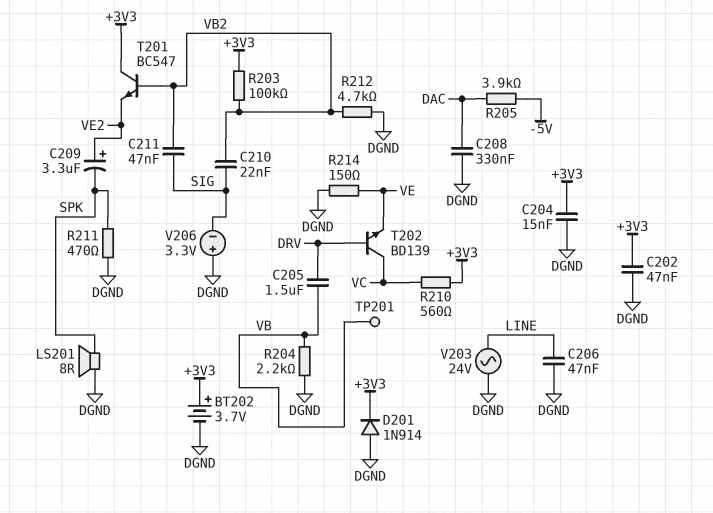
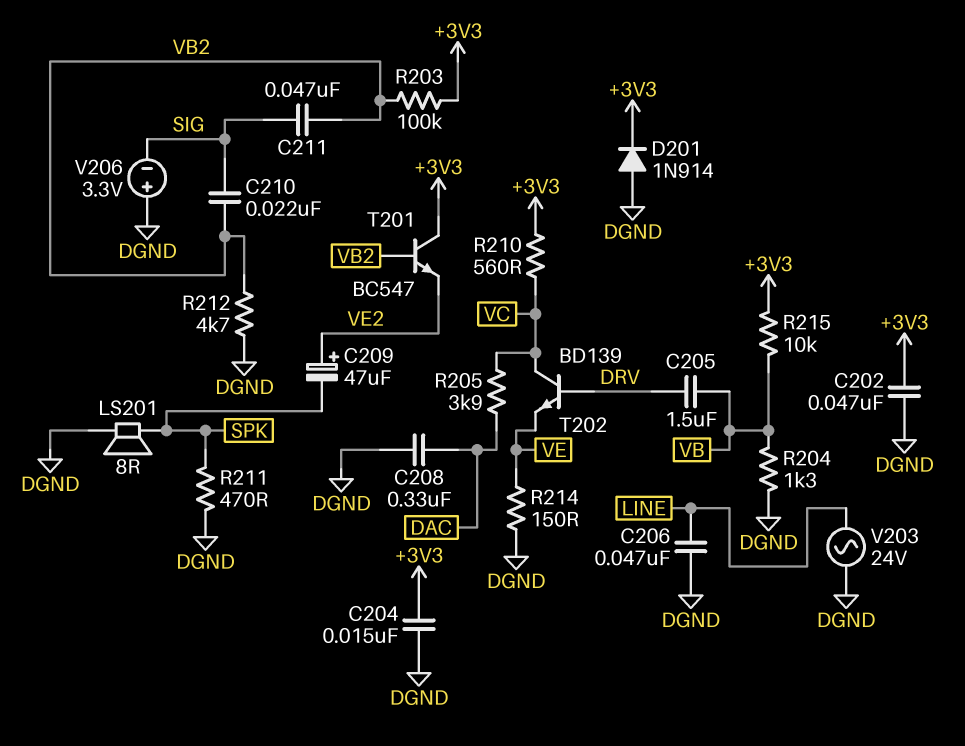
BT202: 3.7V (plus +3V3, minus DGND) -> none
C209: 3.3uF (plus VE2, minus SPK) -> 47uF (plus VE2, minus SPK)
R204: 2.2k (DGND, VB) -> 1.3k (DGND, VB)
R205: 3.9k (-5V, DAC) -> 3.9k (DAC, VC)
R215: none -> 10k (+3V3, VB)
TP201: test point (VB) -> none

